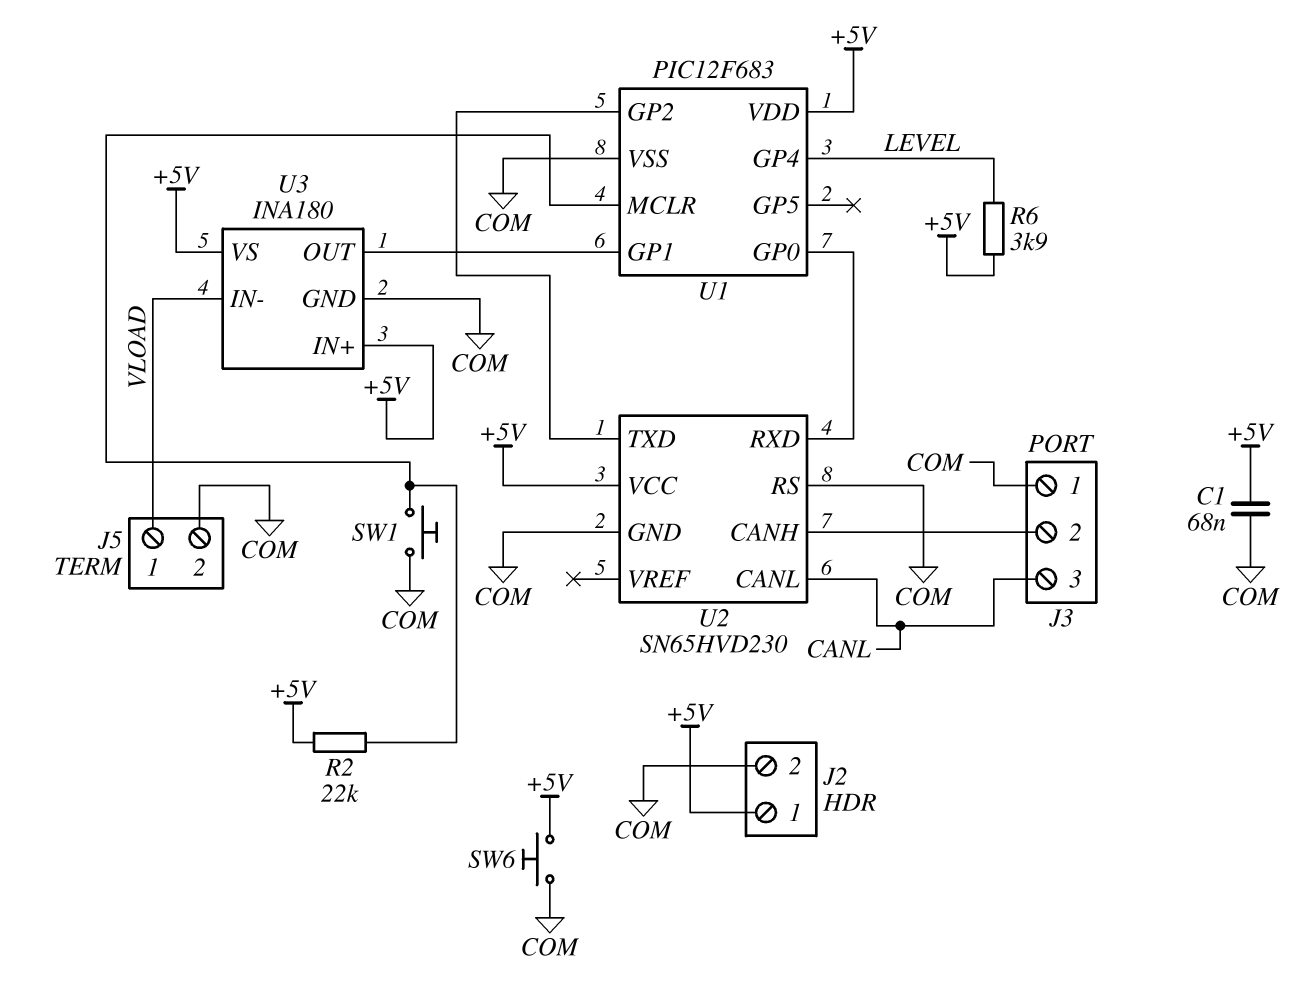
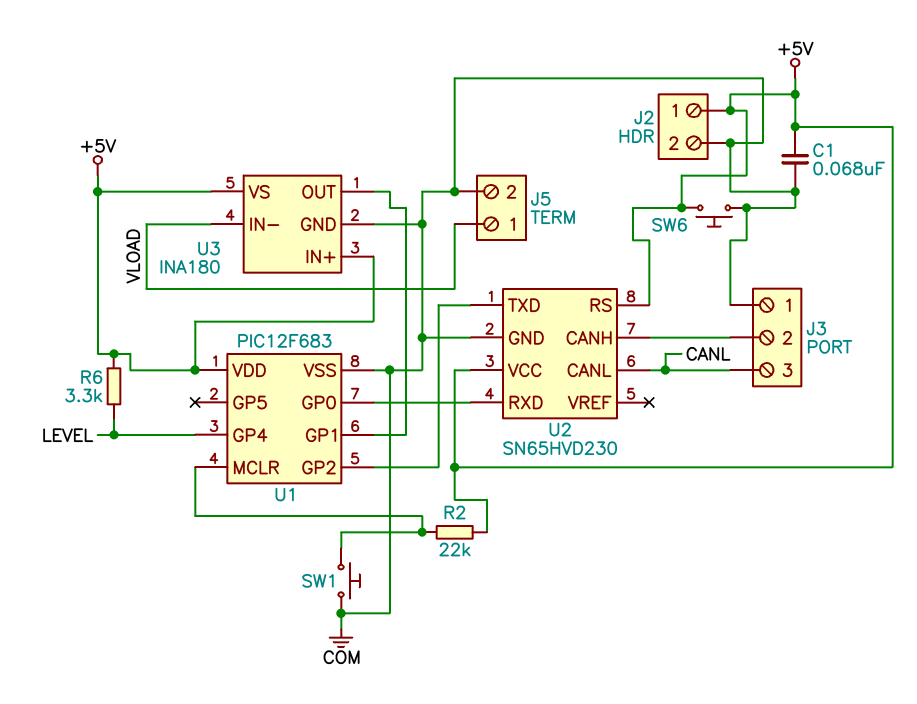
R6: 3.9k (+5V, LEVEL) -> 3.3k (+5V, LEVEL)
U2 pin RS: COM -> +5V

